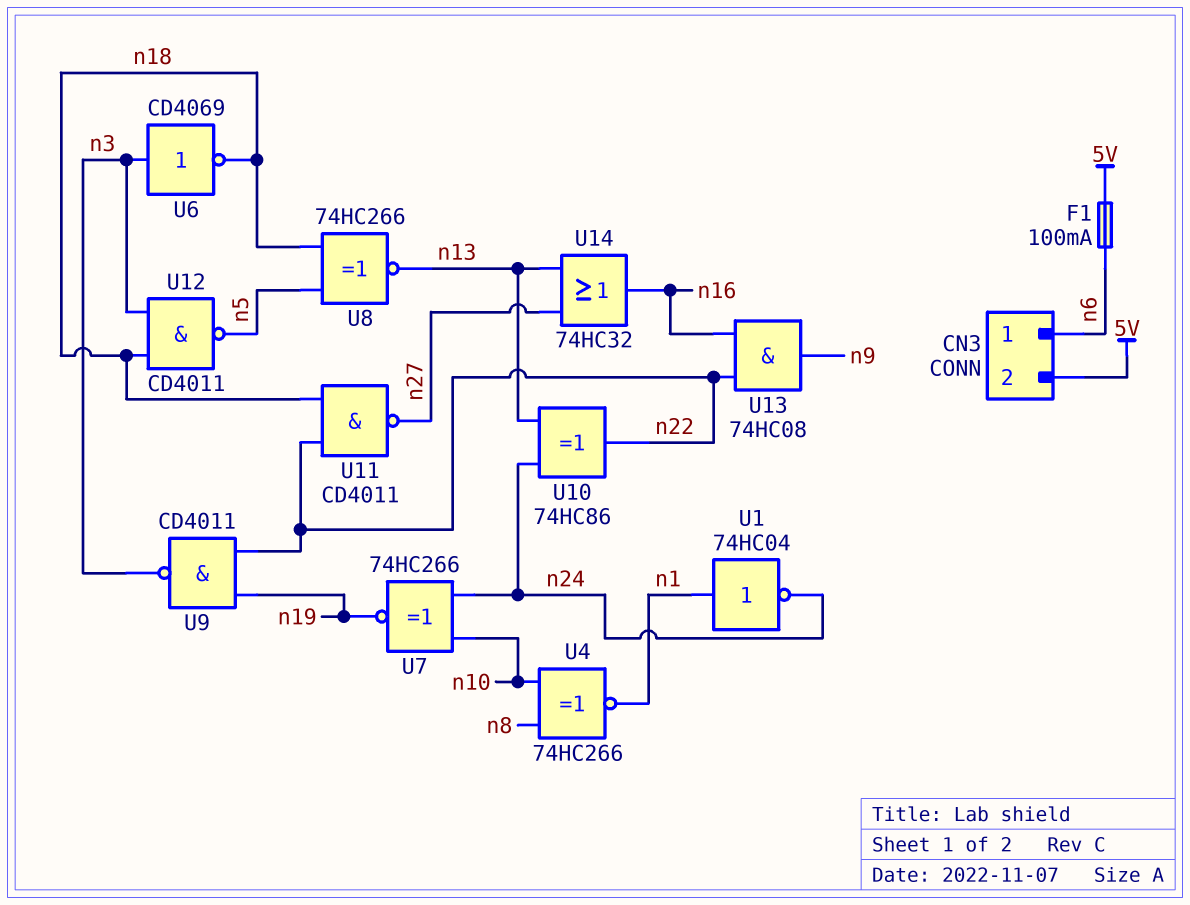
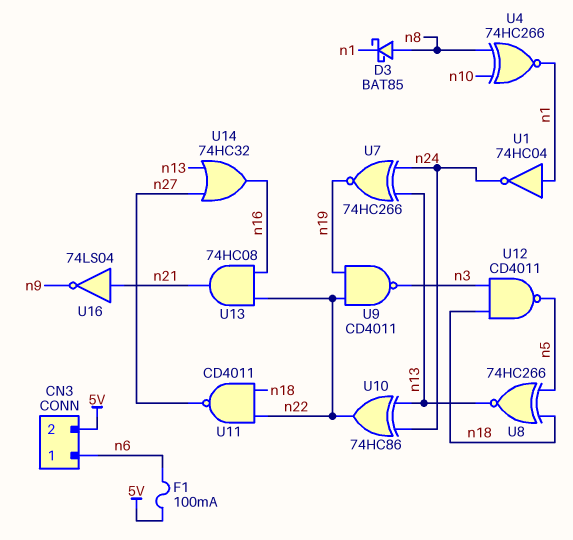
D3: none -> schottky BAT85 (A n8, K n1)
U6: NOT CD4069 (in n3, out n18) -> none
U7: XNOR 74HC266 (in n10, in n24, out n19) -> XNOR 74HC266 (in n13, in n24, out n19)
U13: AND 74HC08 (in n16, in n22, out n9) -> AND 74HC08 (in n16, in n22, out n21)
U16: none -> NOT 74LS04 (in n21, out n9)

